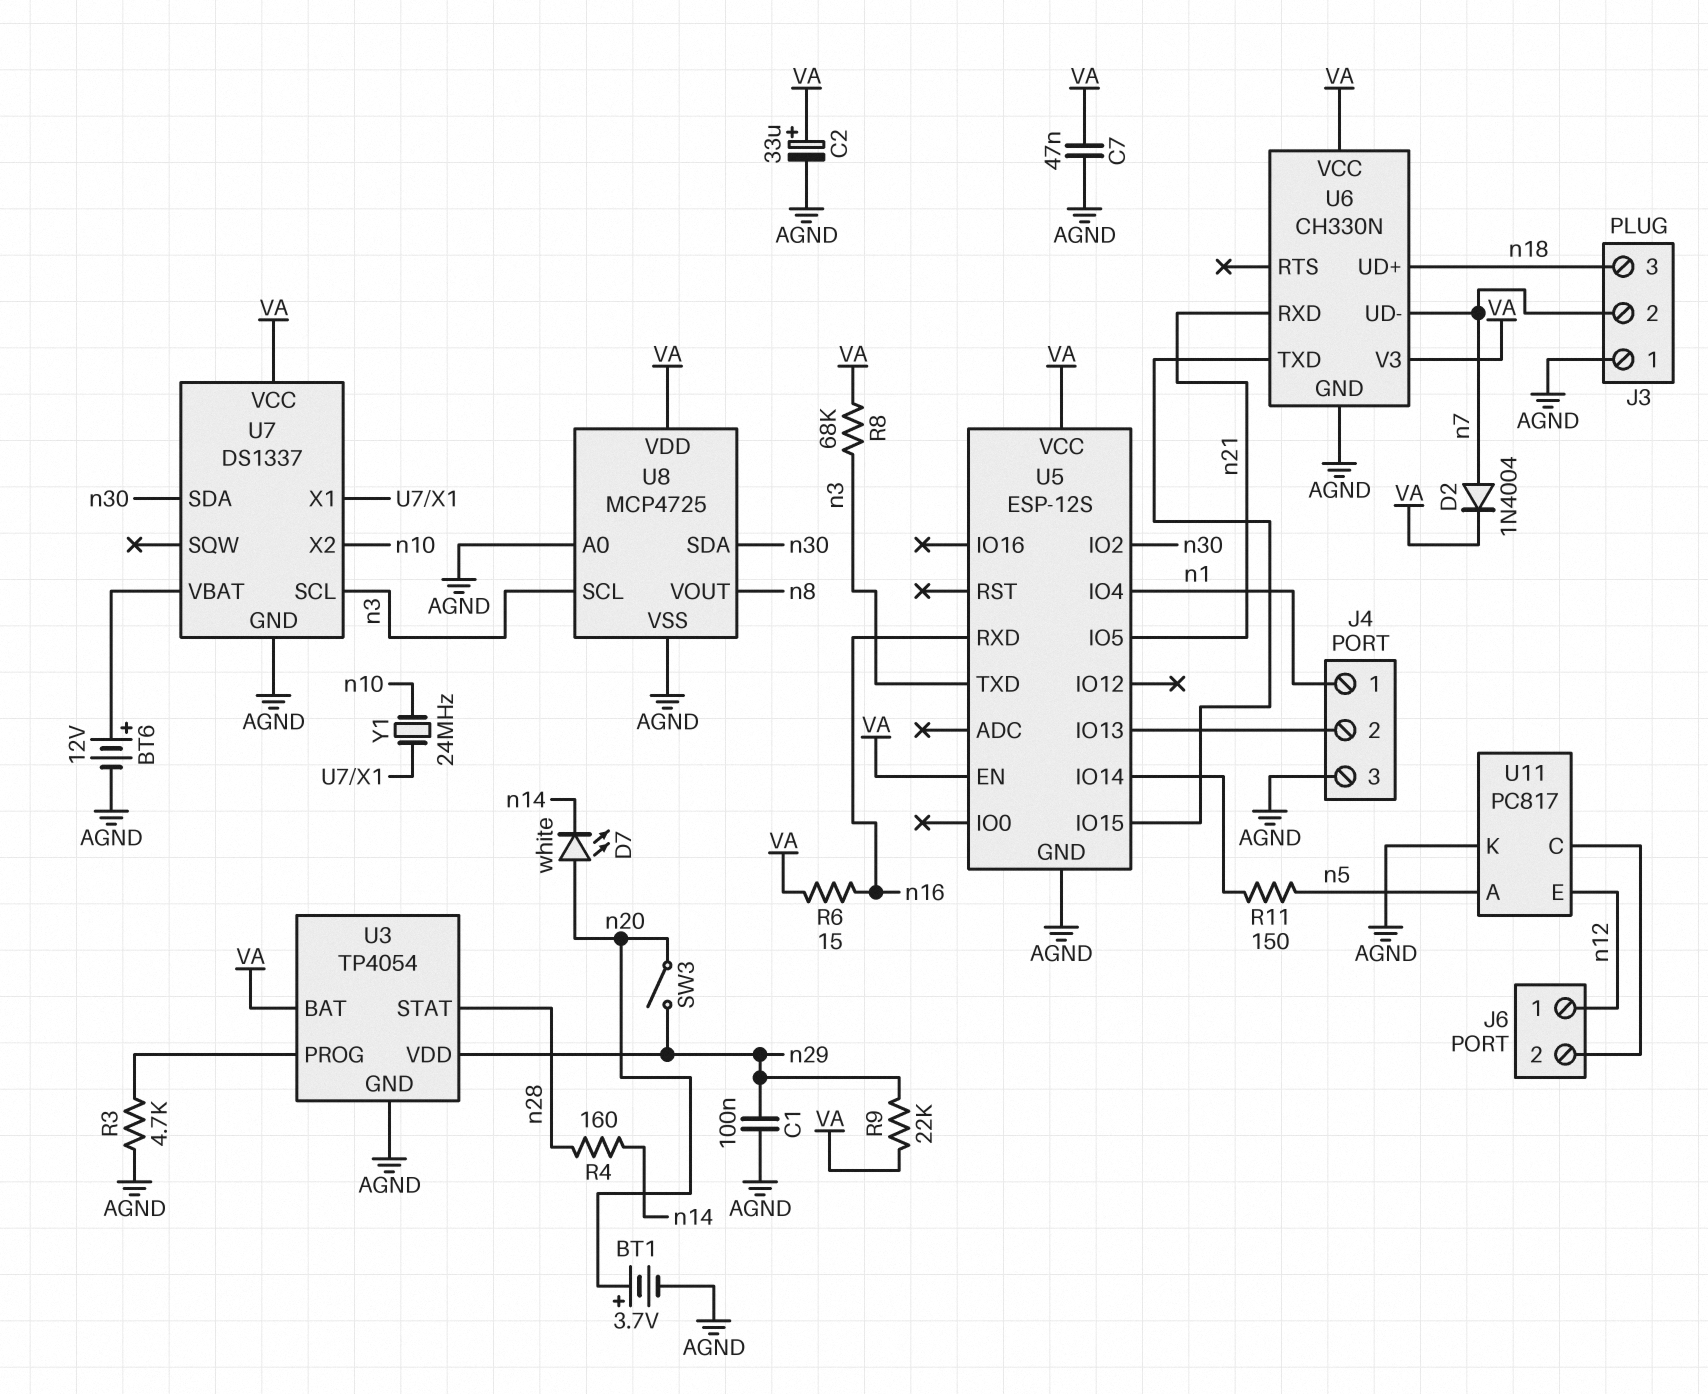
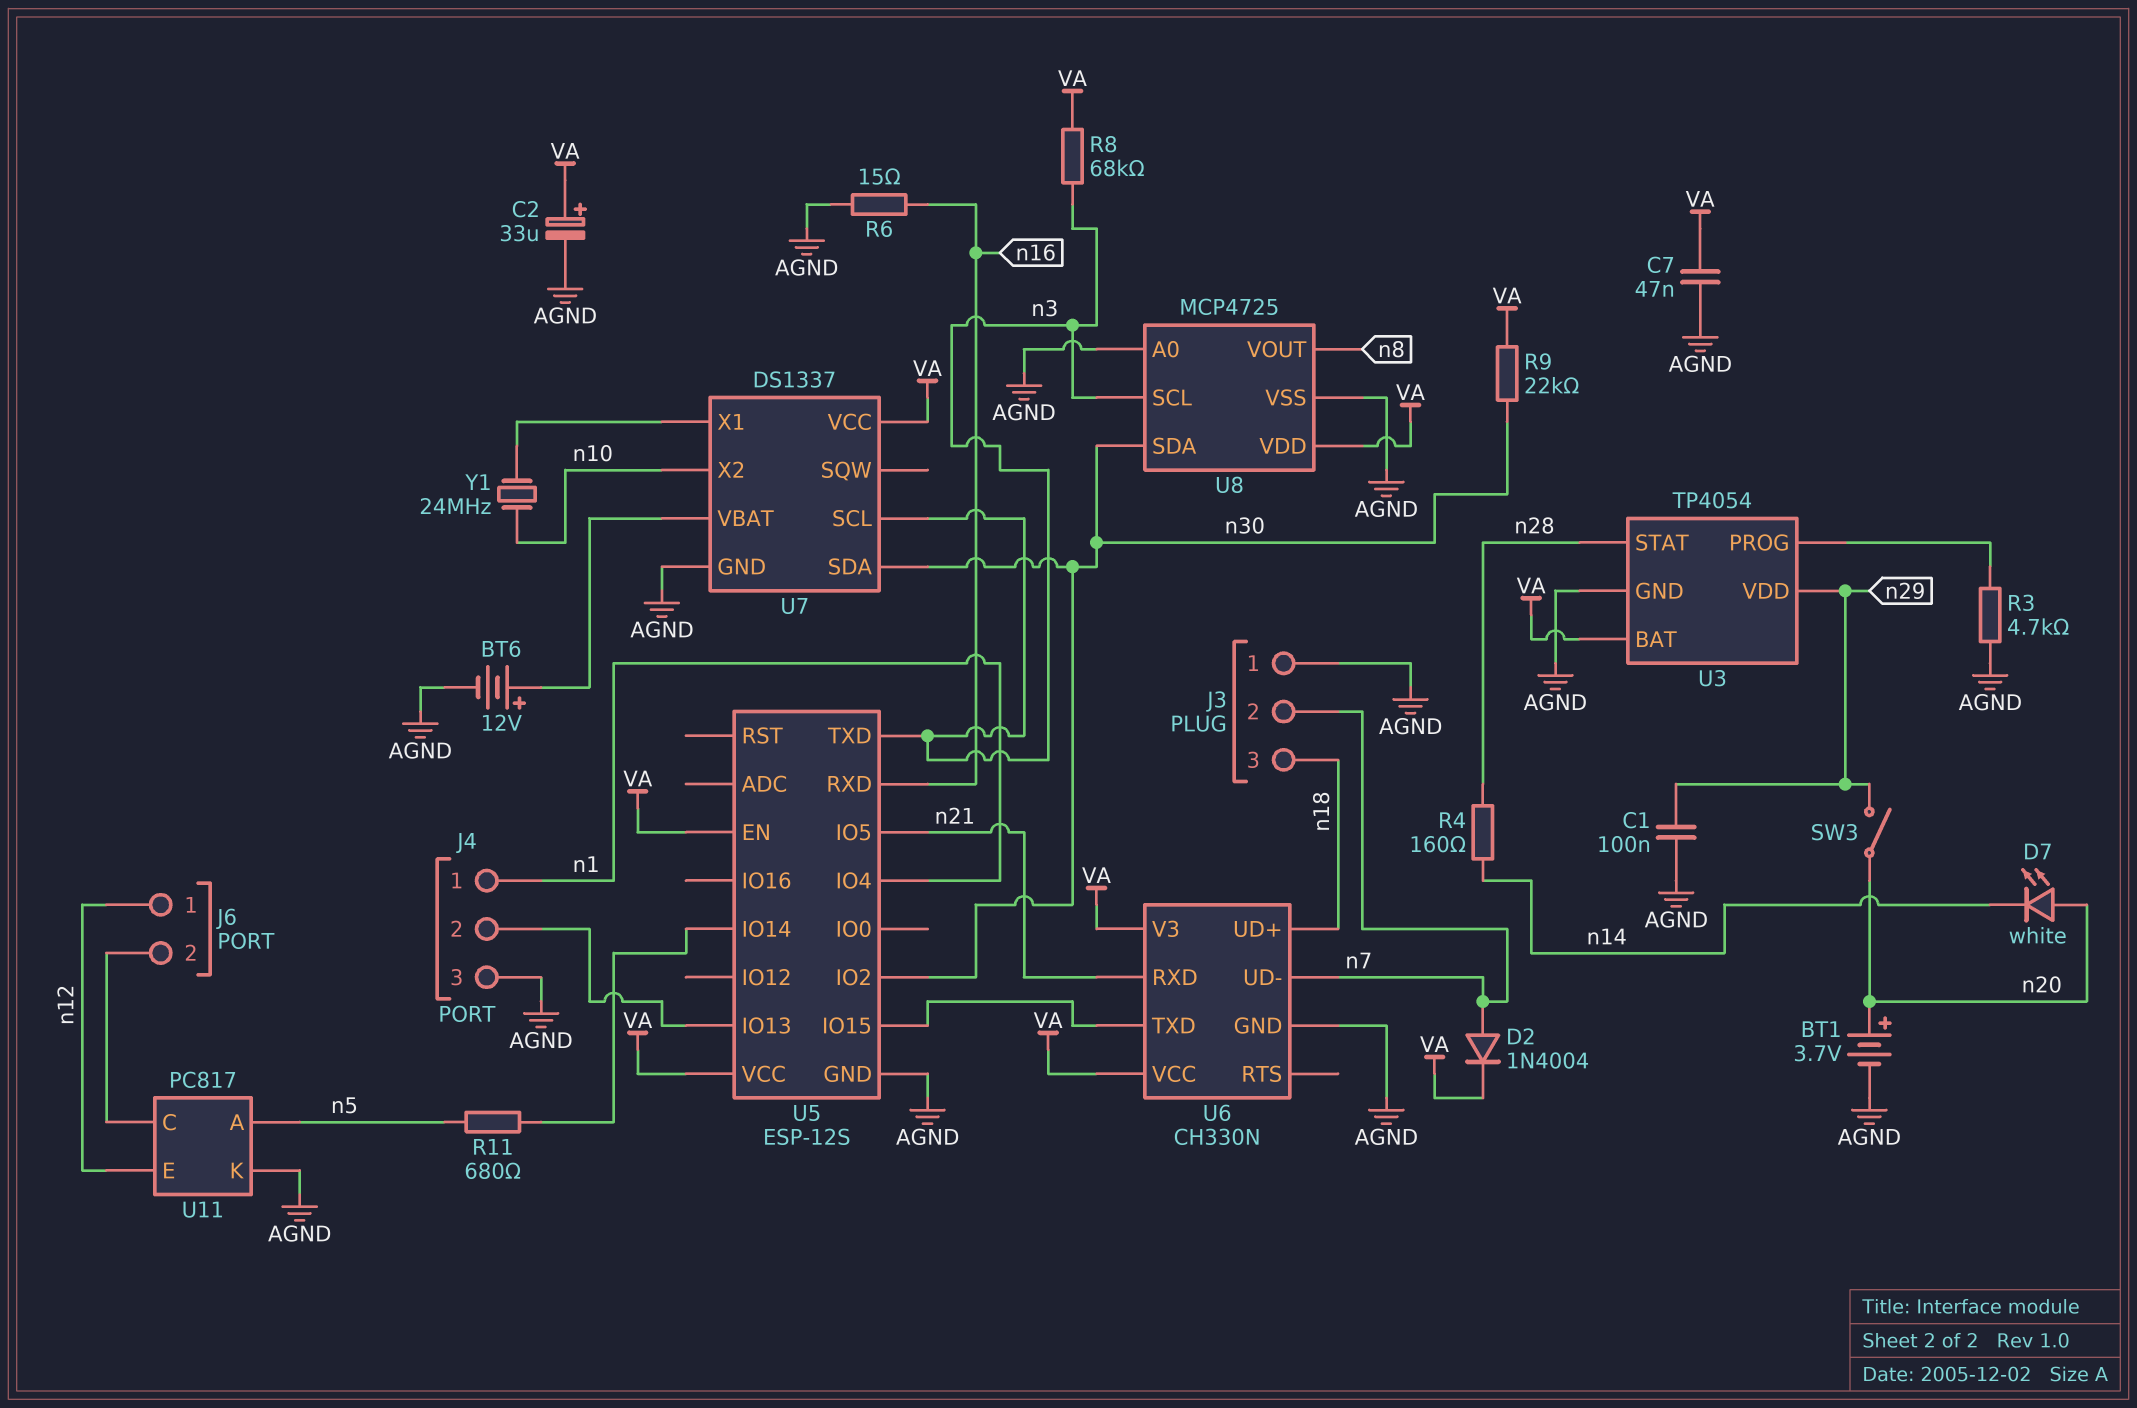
R6: 15 (VA, n16) -> 15 (AGND, n16)
R9: 22k (VA, n29) -> 22k (VA, n30)
R11: 150 (U5/IO14, n5) -> 680 (U5/IO14, n5)

